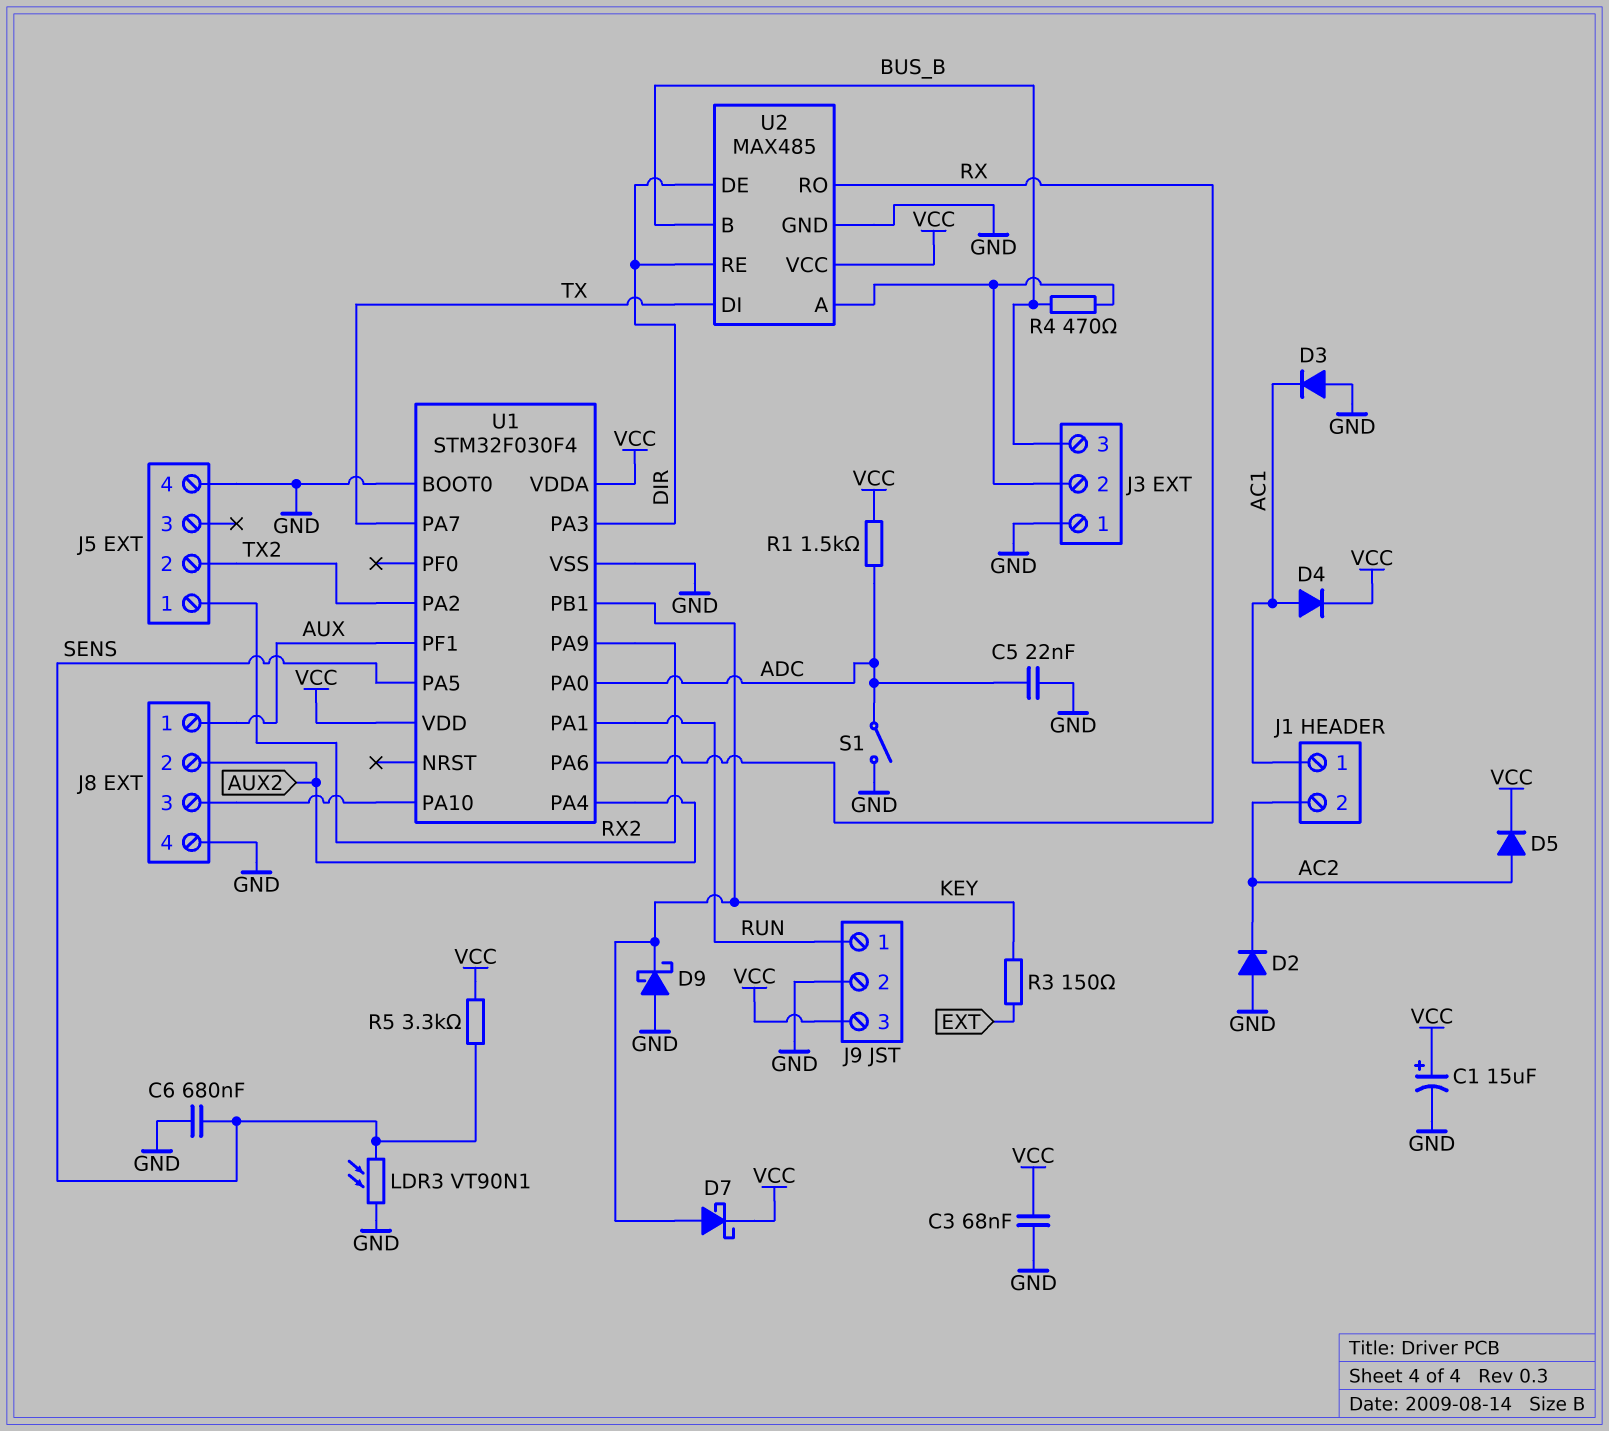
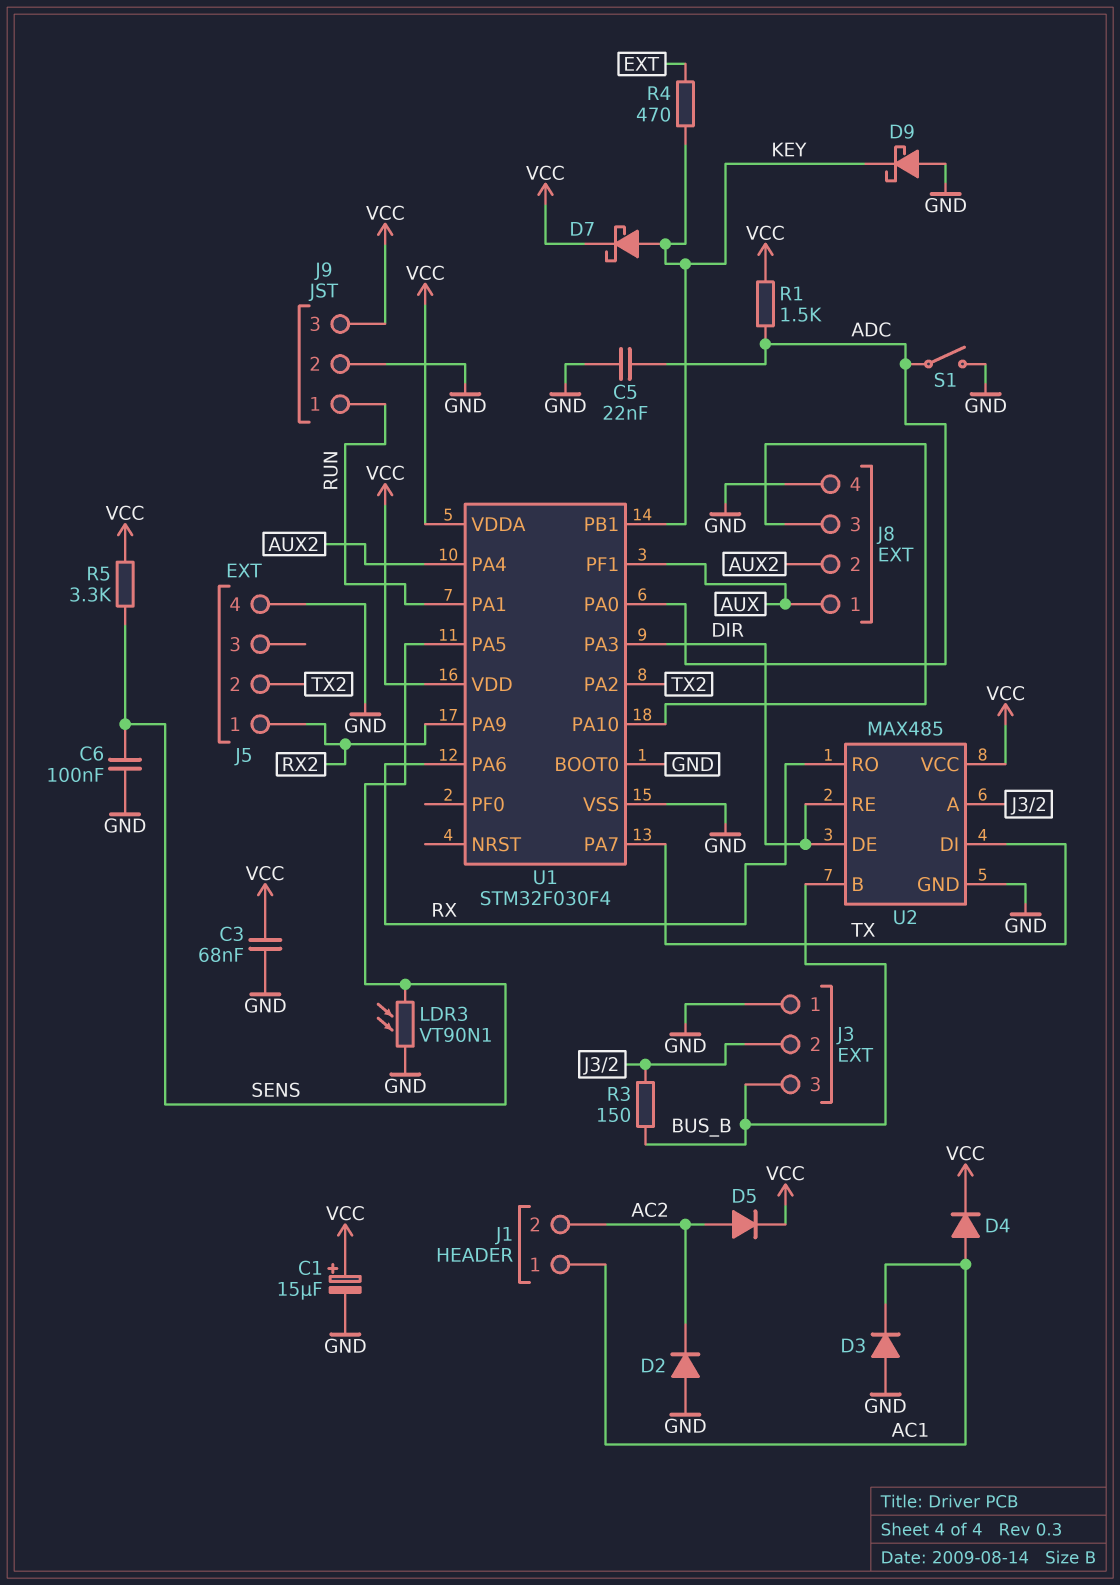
C6: 680nF (GND, SENS) -> 100nF (GND, SENS)
R3: 150 (EXT, KEY) -> 150 (BUS_B, J3/2)
R4: 470 (BUS_B, J3/2) -> 470 (EXT, KEY)

